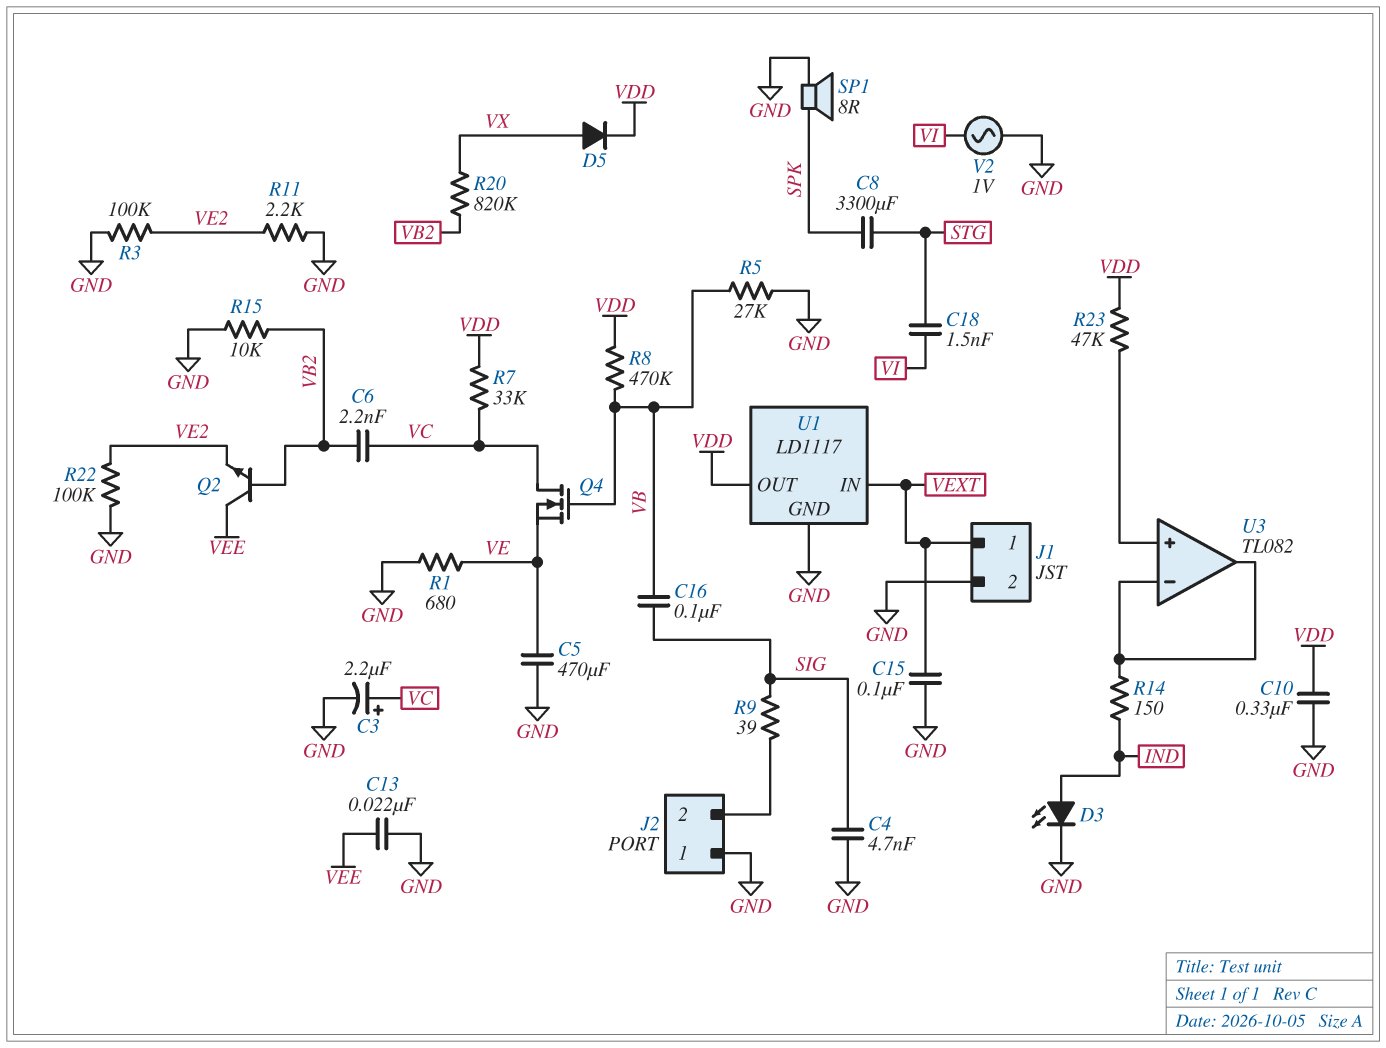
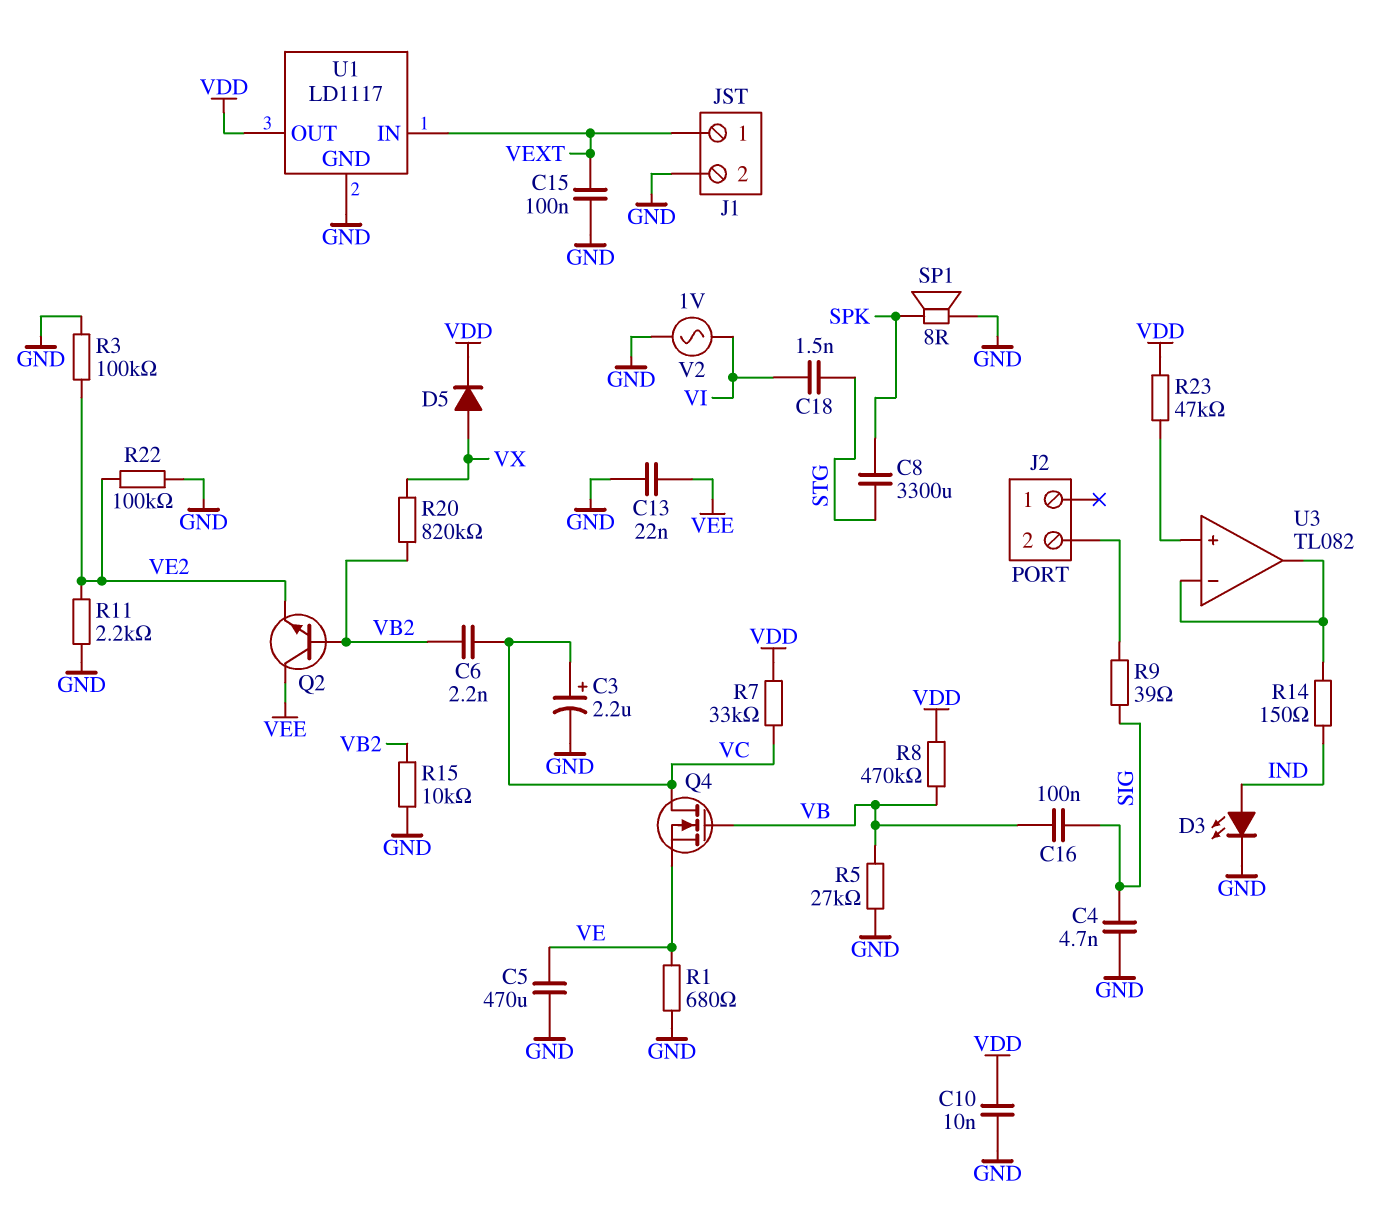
C10: 330nF (GND, VDD) -> 10nF (GND, VDD)
J2 pin 1: GND -> none

